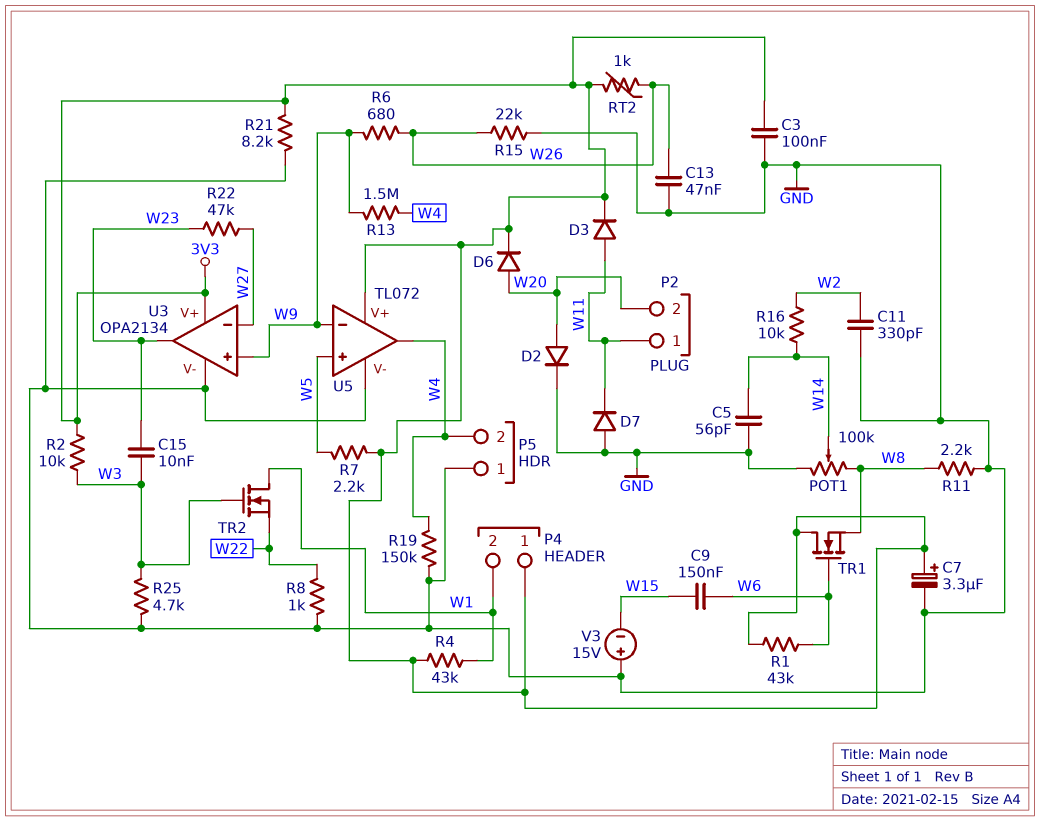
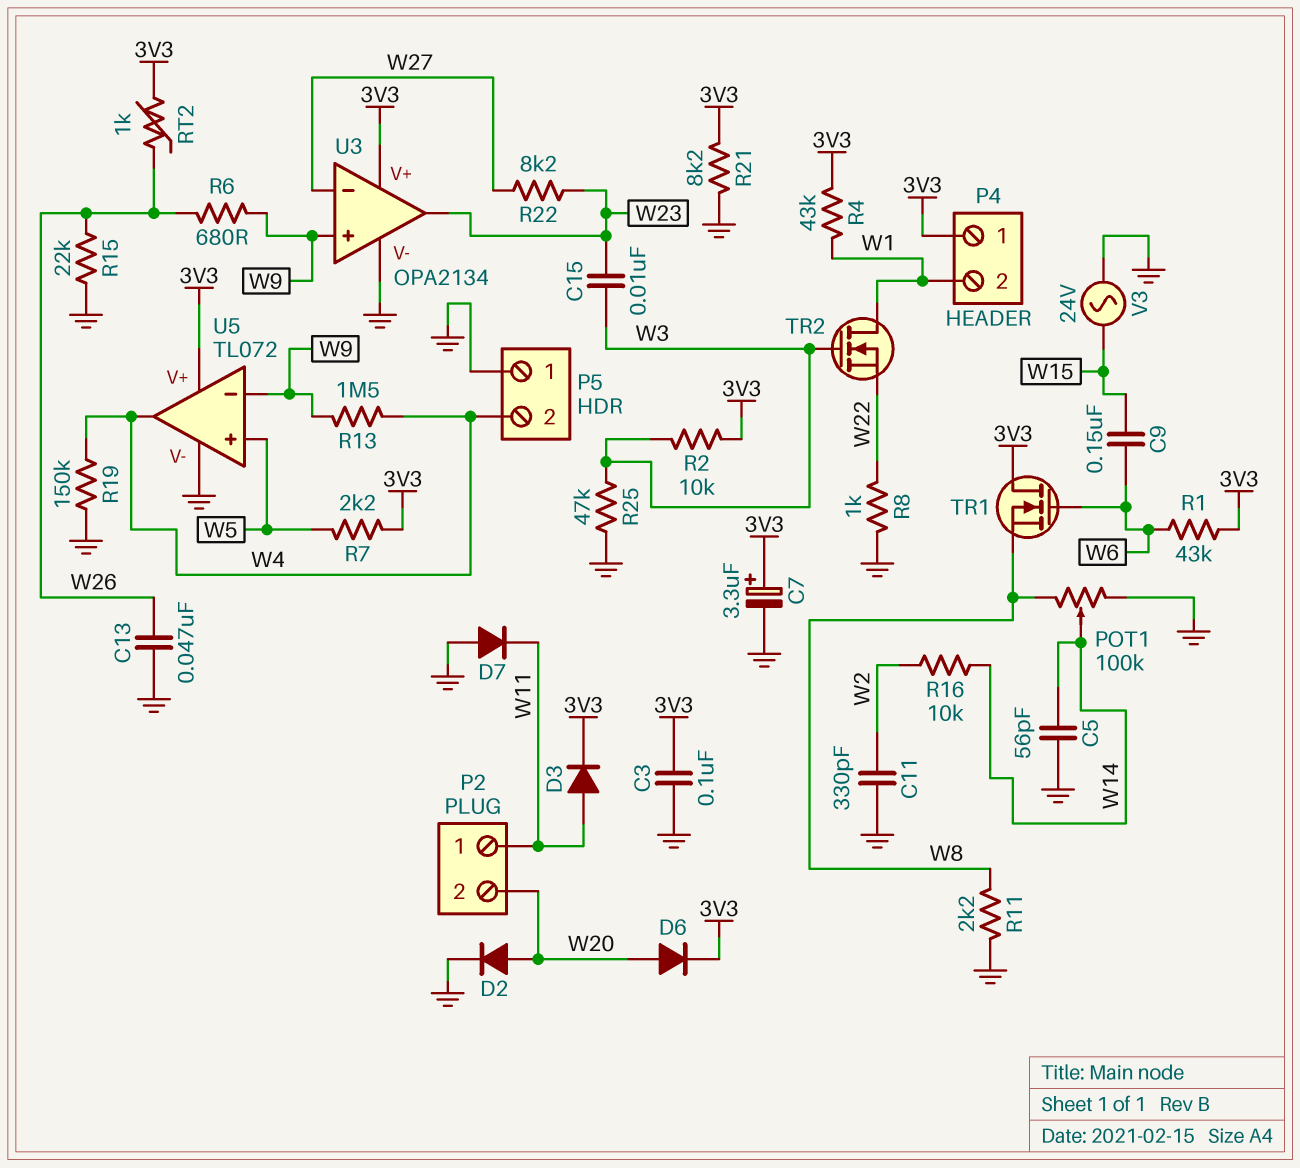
R22: 47k (W23, W27) -> 8.2k (W23, W27)
R25: 4.7k (GND, W3) -> 47k (GND, W3)
V3: 15V (plus GND, minus W15) -> AC 24V (GND, W15)

